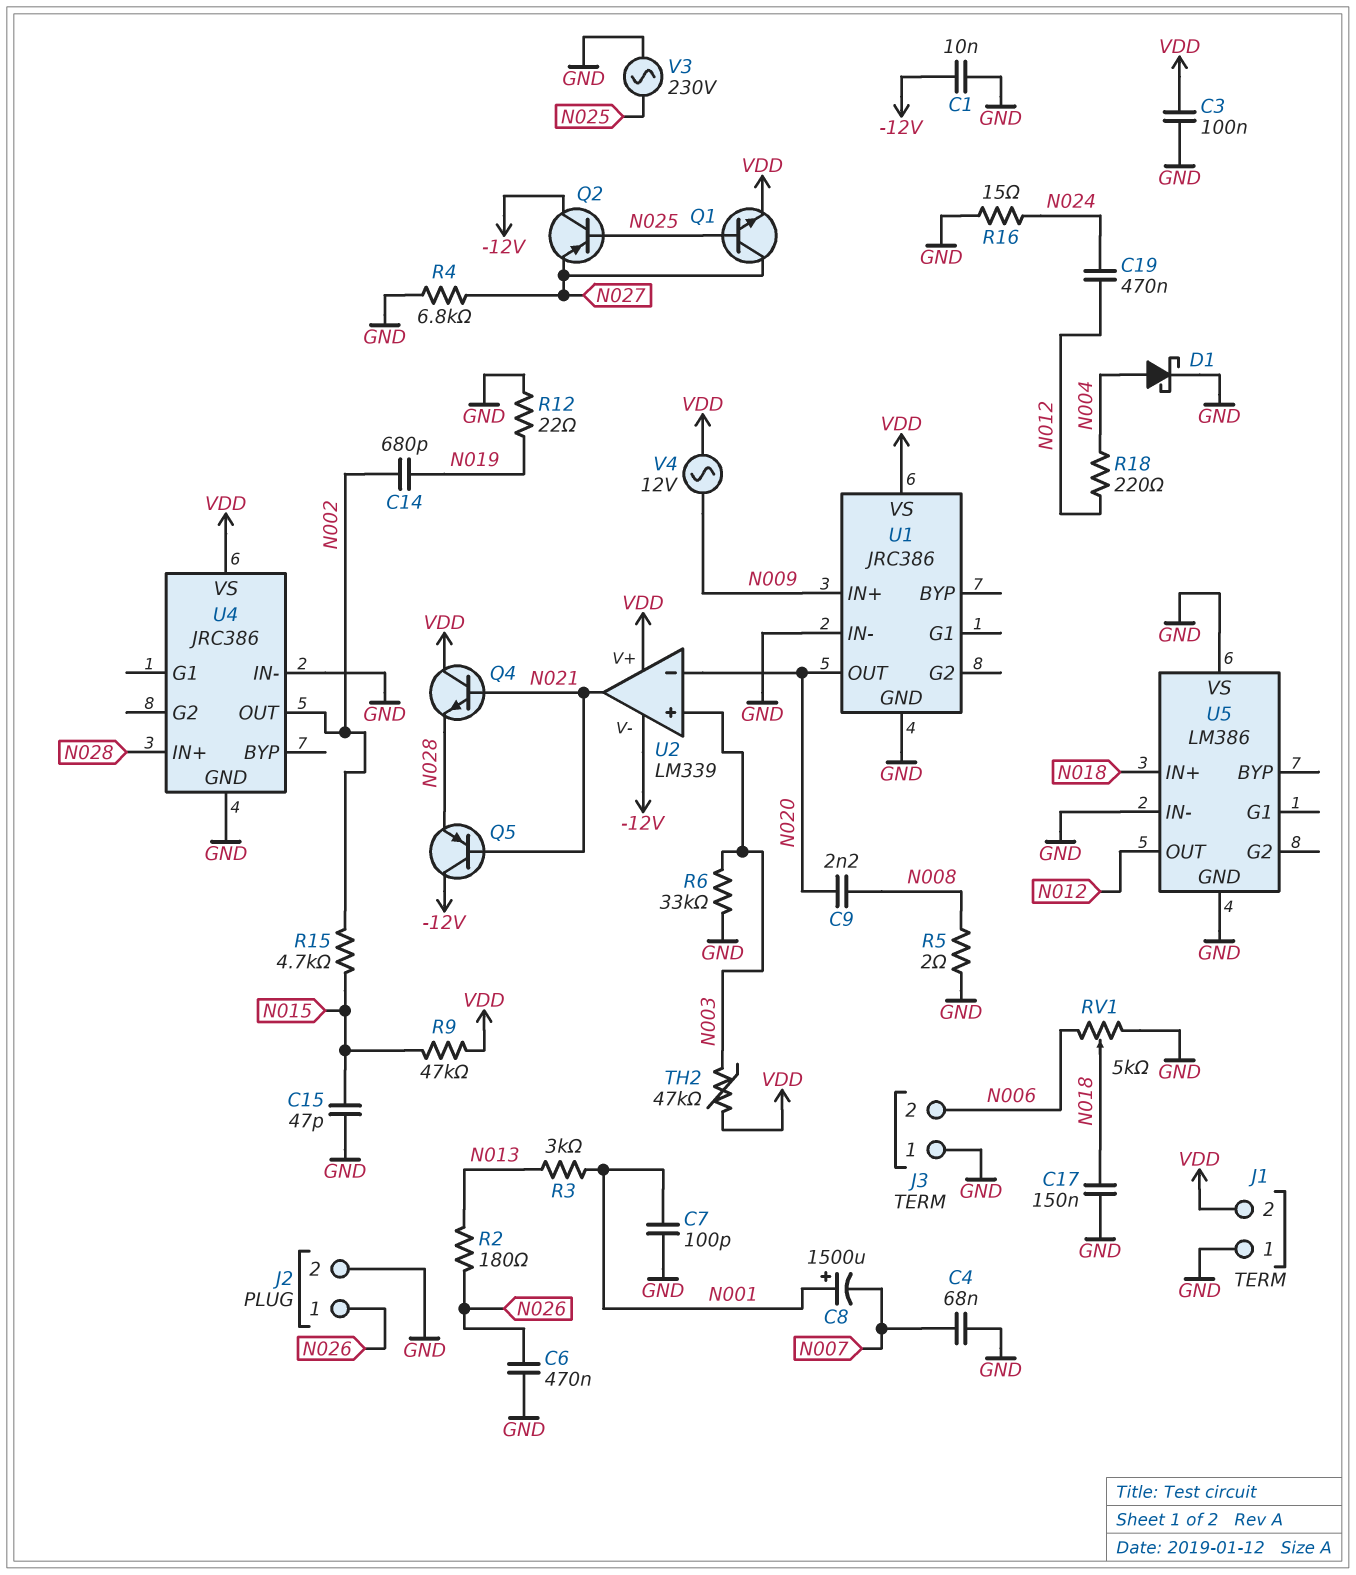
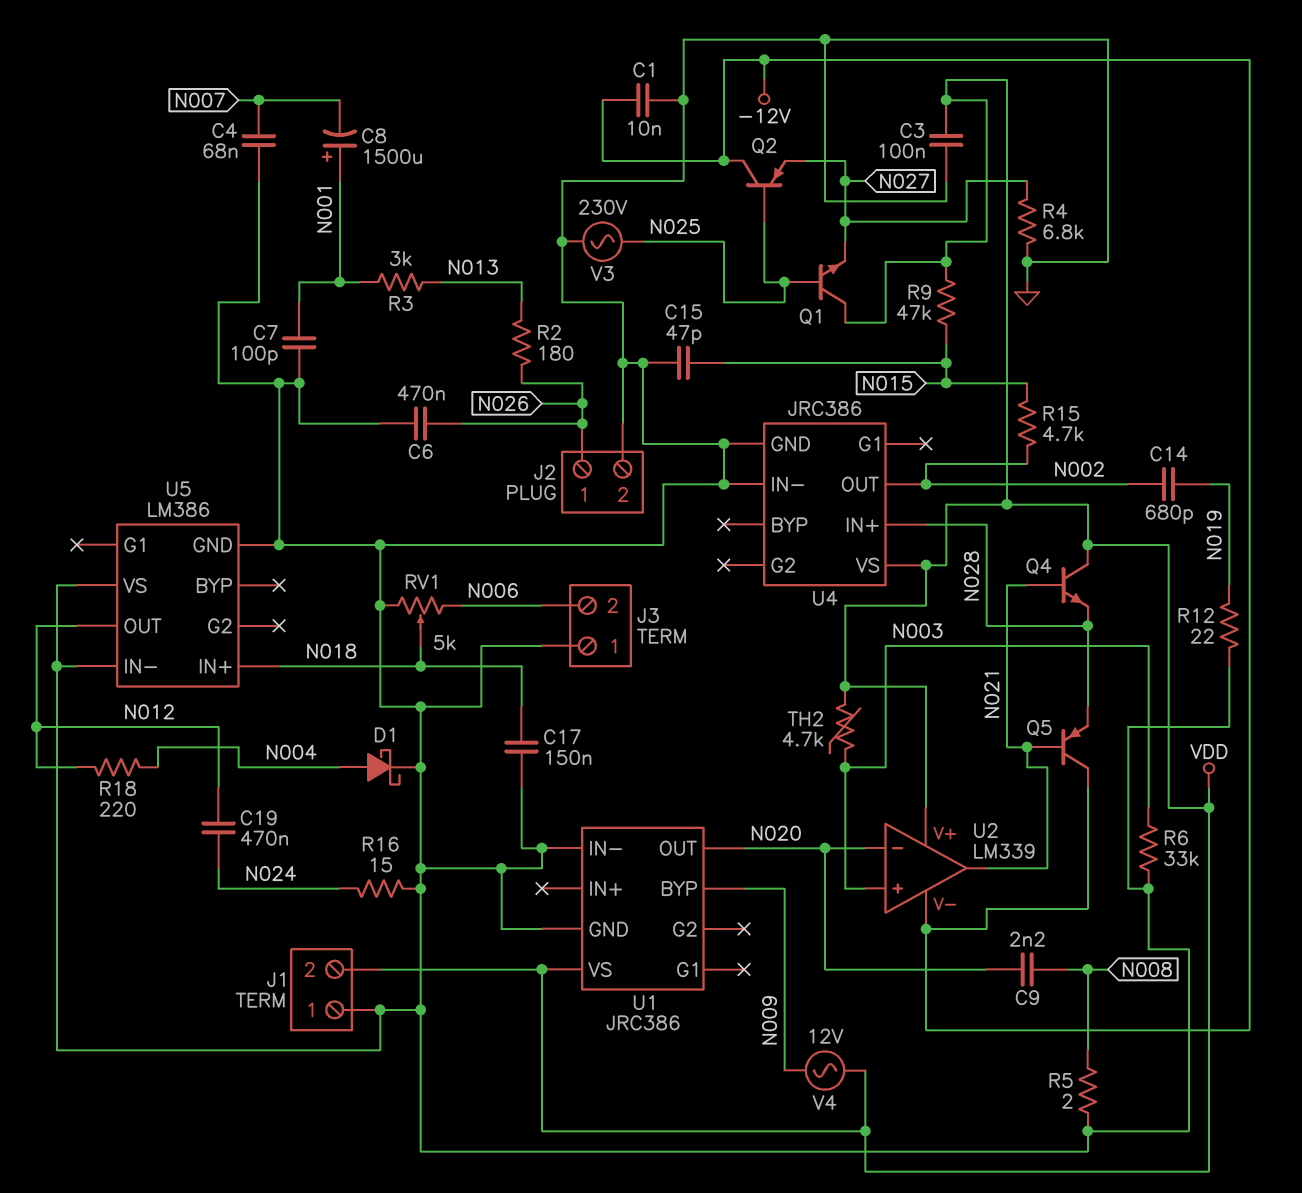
Q1: NPN (B N025, C N027, E VDD) -> NPN (B N025, C VDD, E N027)
TH2: 47k (N003, VDD) -> 4.7k (N003, VDD)
U1 pin BYP: none -> N009
U1 pin IN+: N009 -> none

